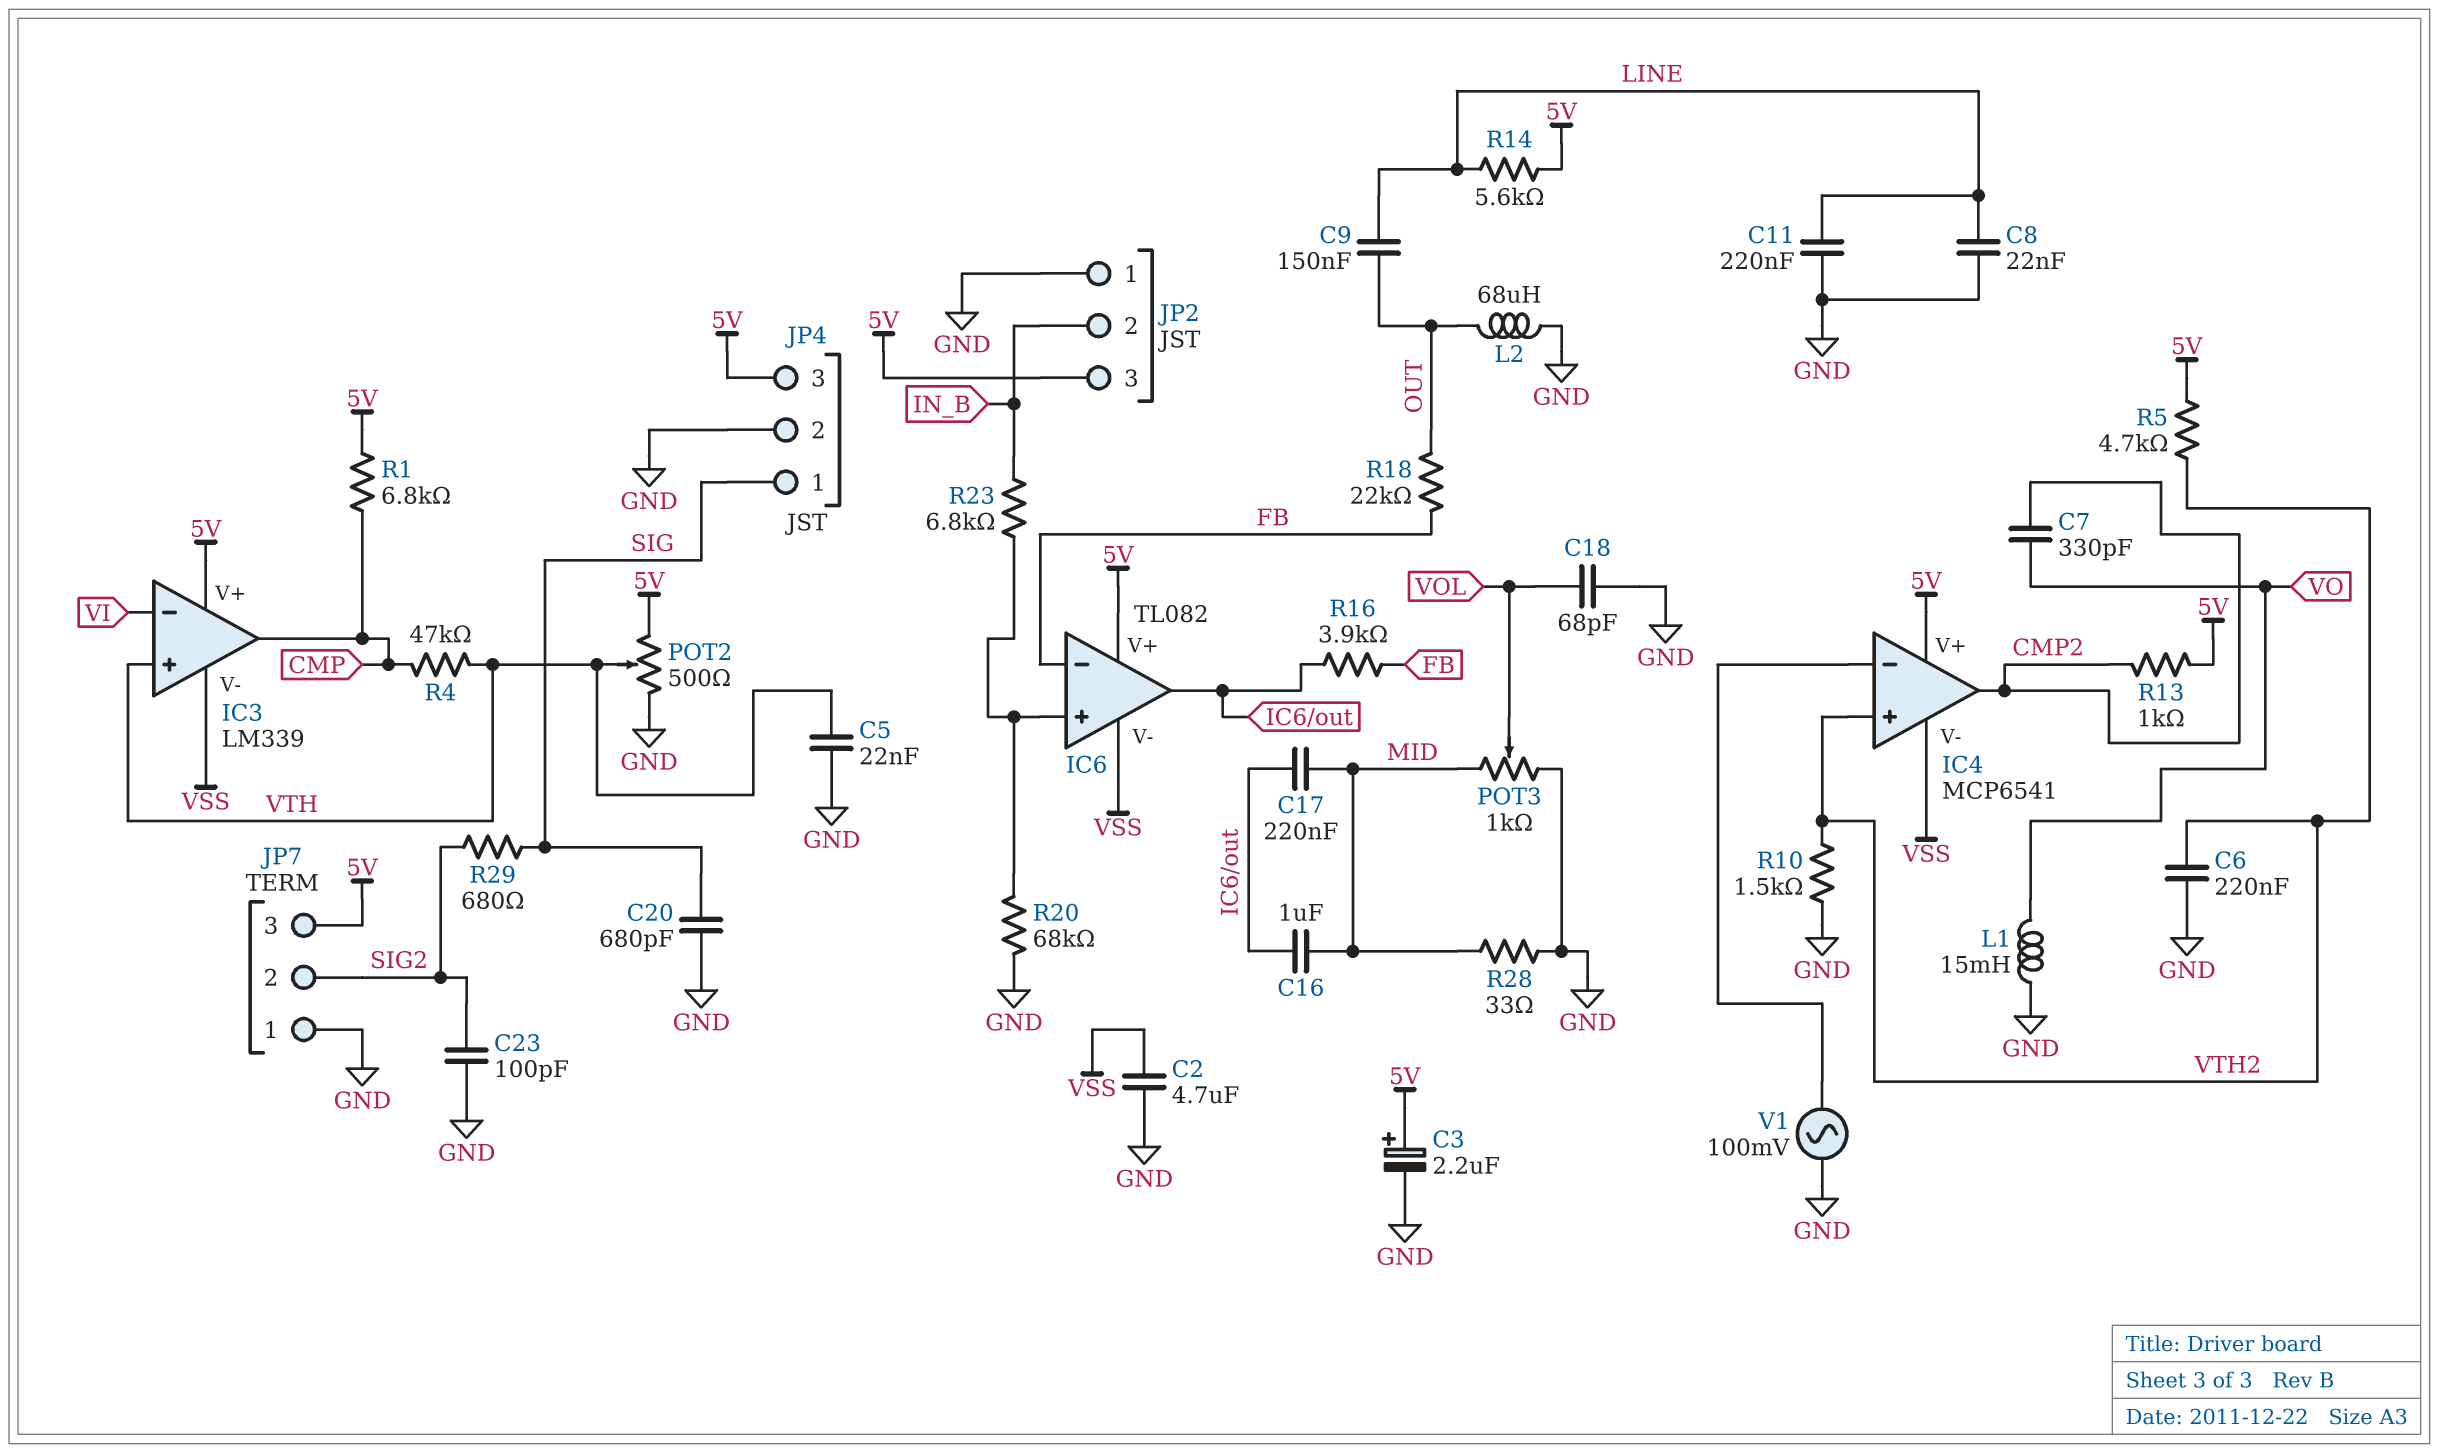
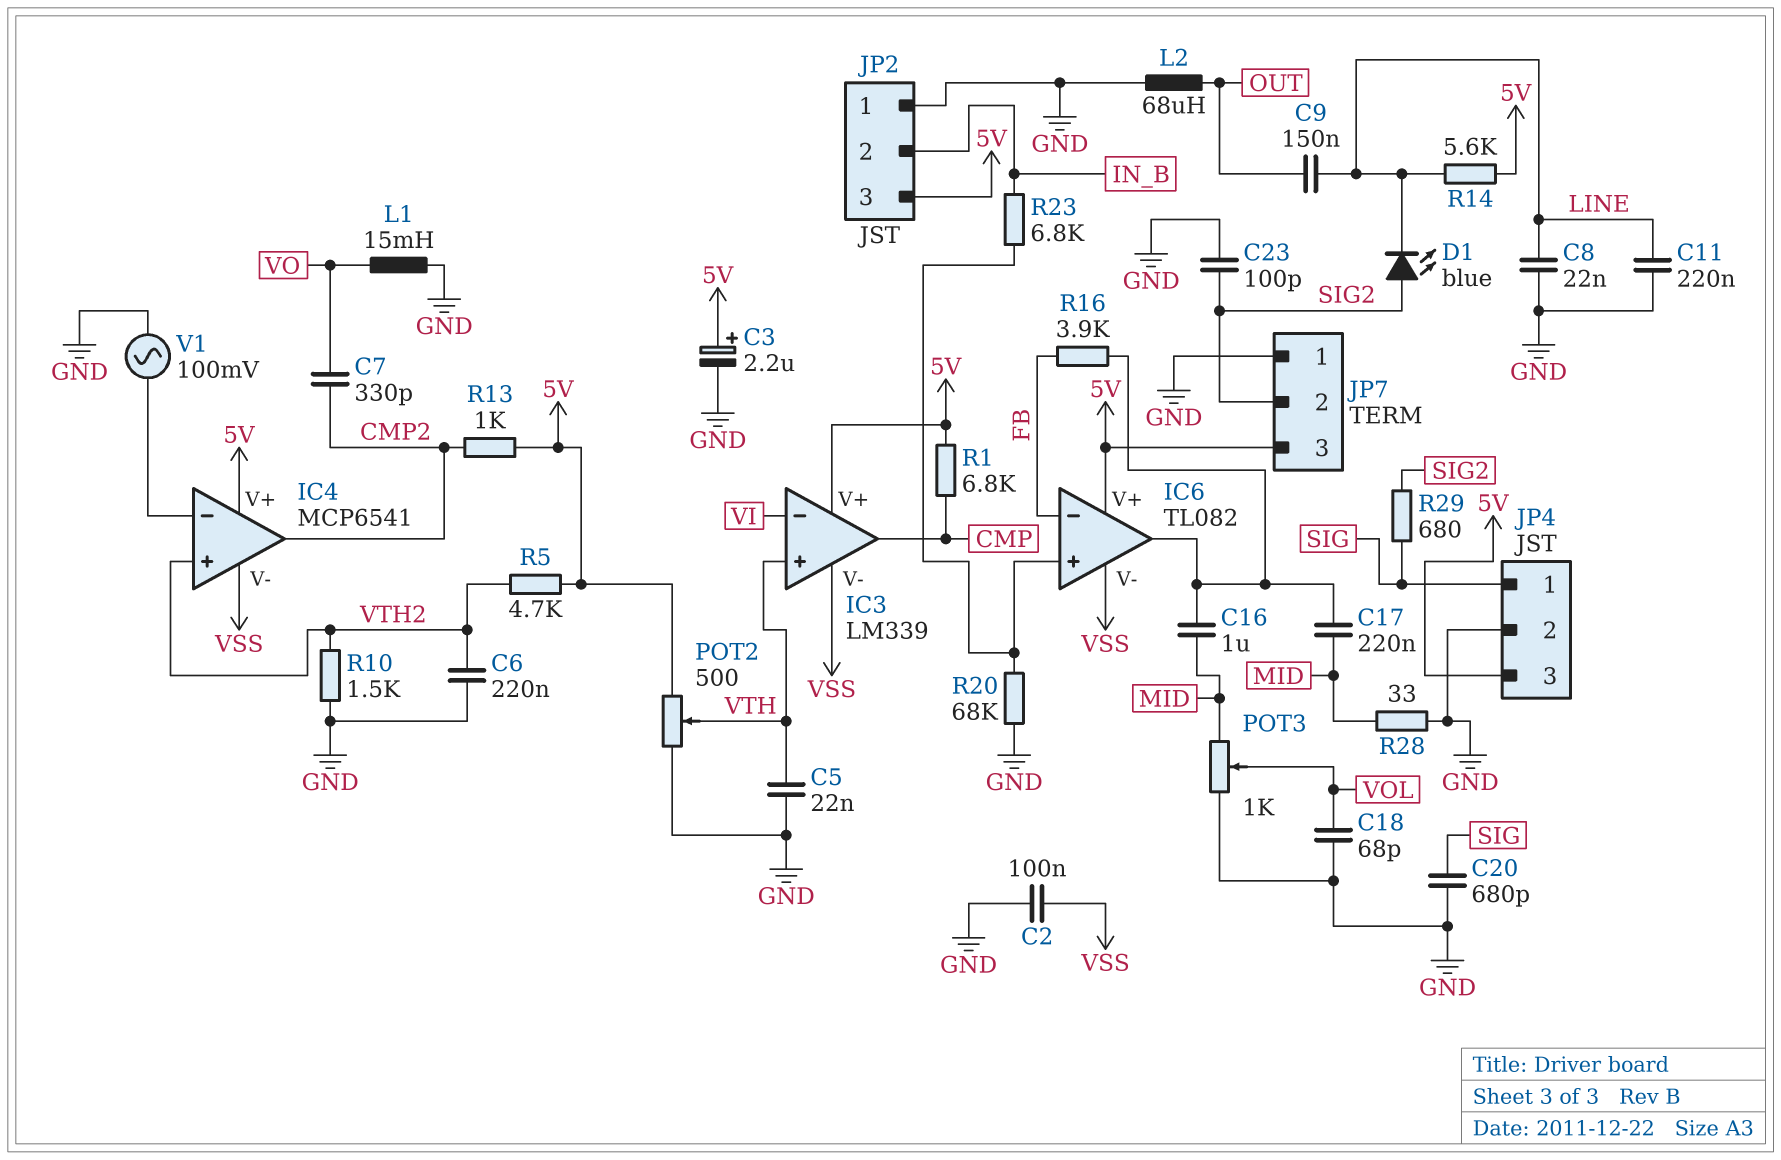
C2: 4.7uF (GND, VSS) -> 100nF (GND, VSS)
D1: none -> LED blue (A SIG2, K LINE)
R4: 47k (CMP, VTH) -> none
R18: 22k (FB, OUT) -> none

